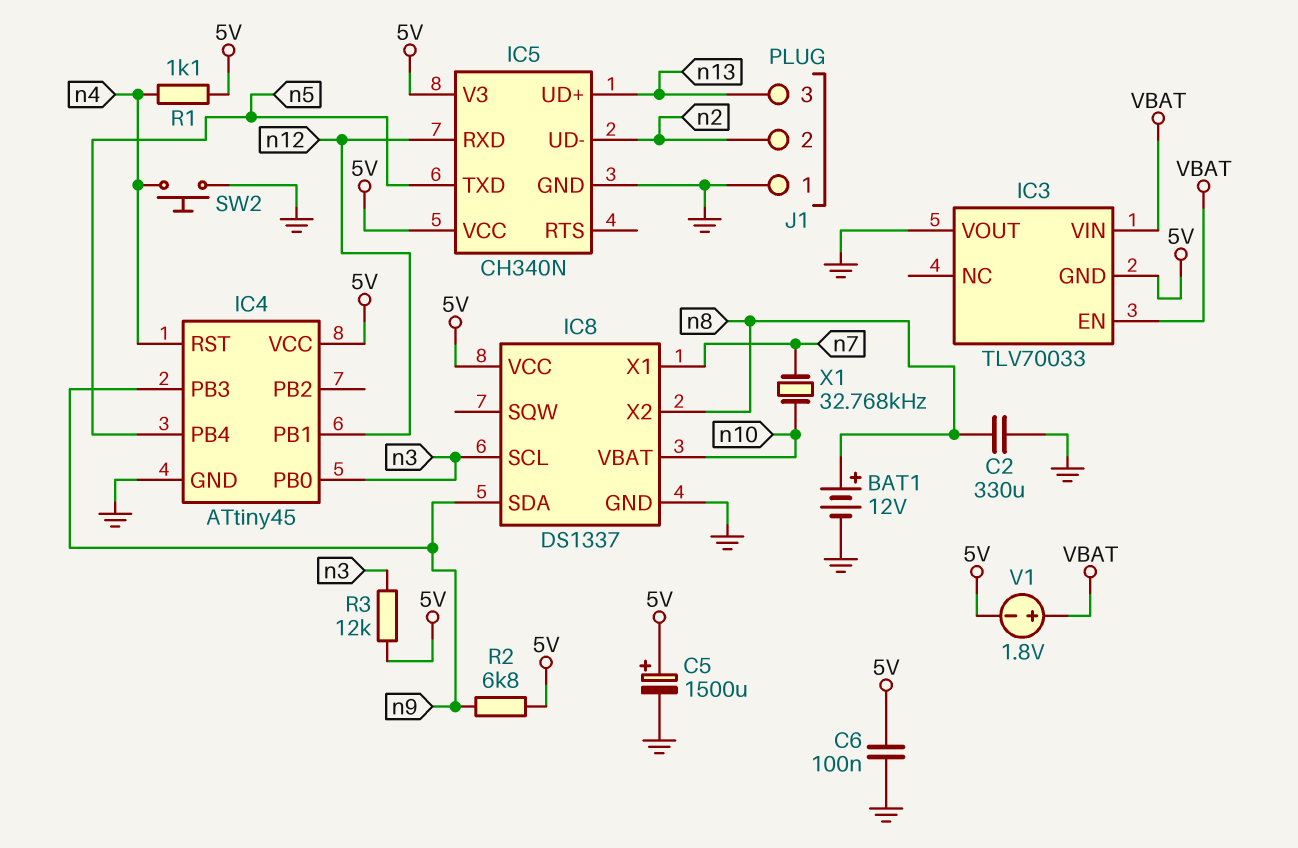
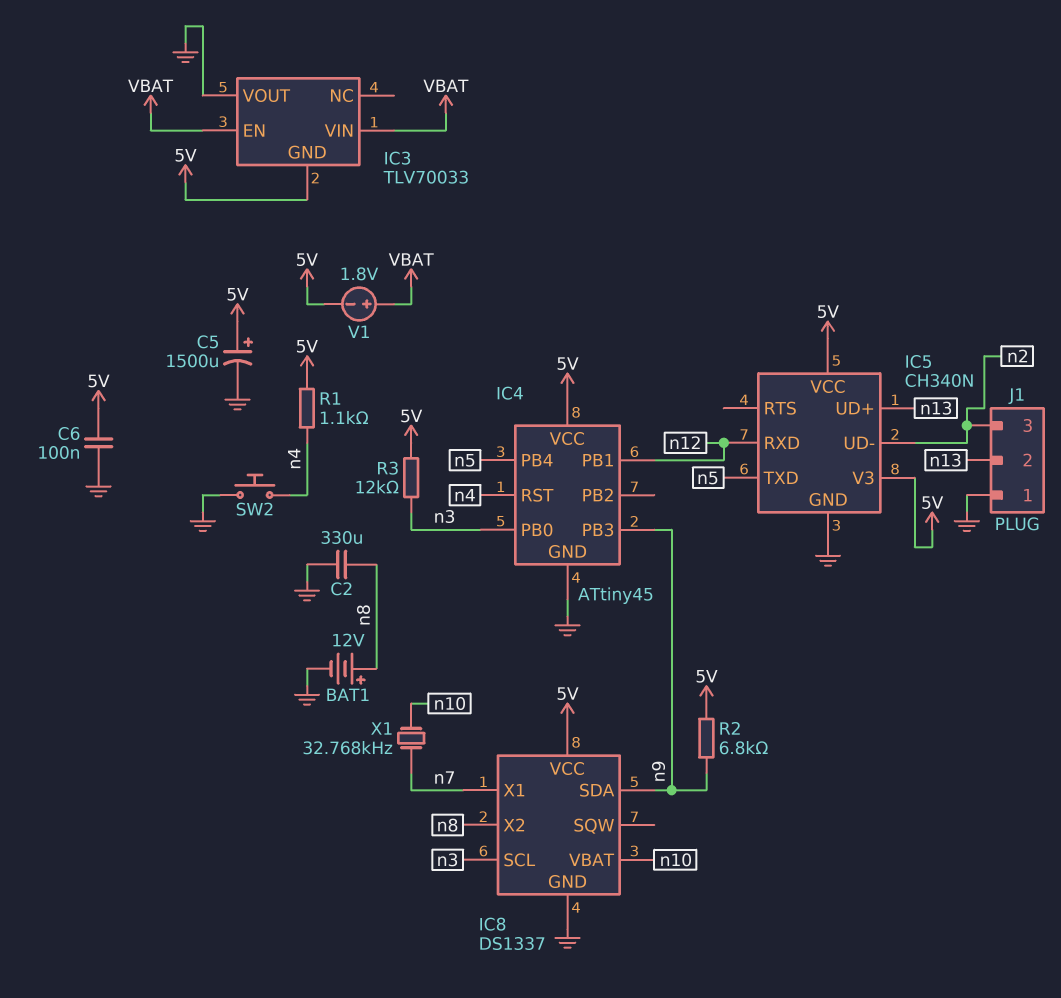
J1 pin 2: n2 -> n13
J1 pin 3: n13 -> n2

